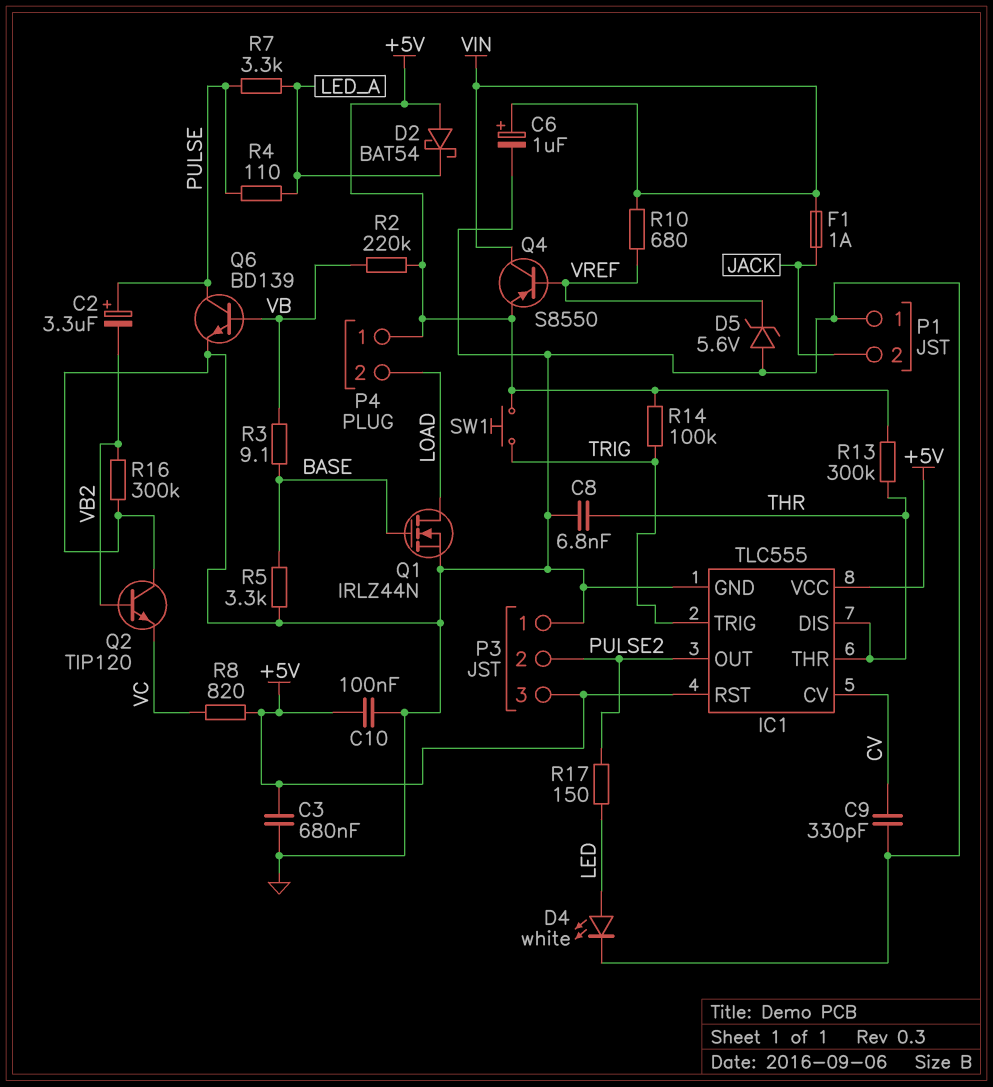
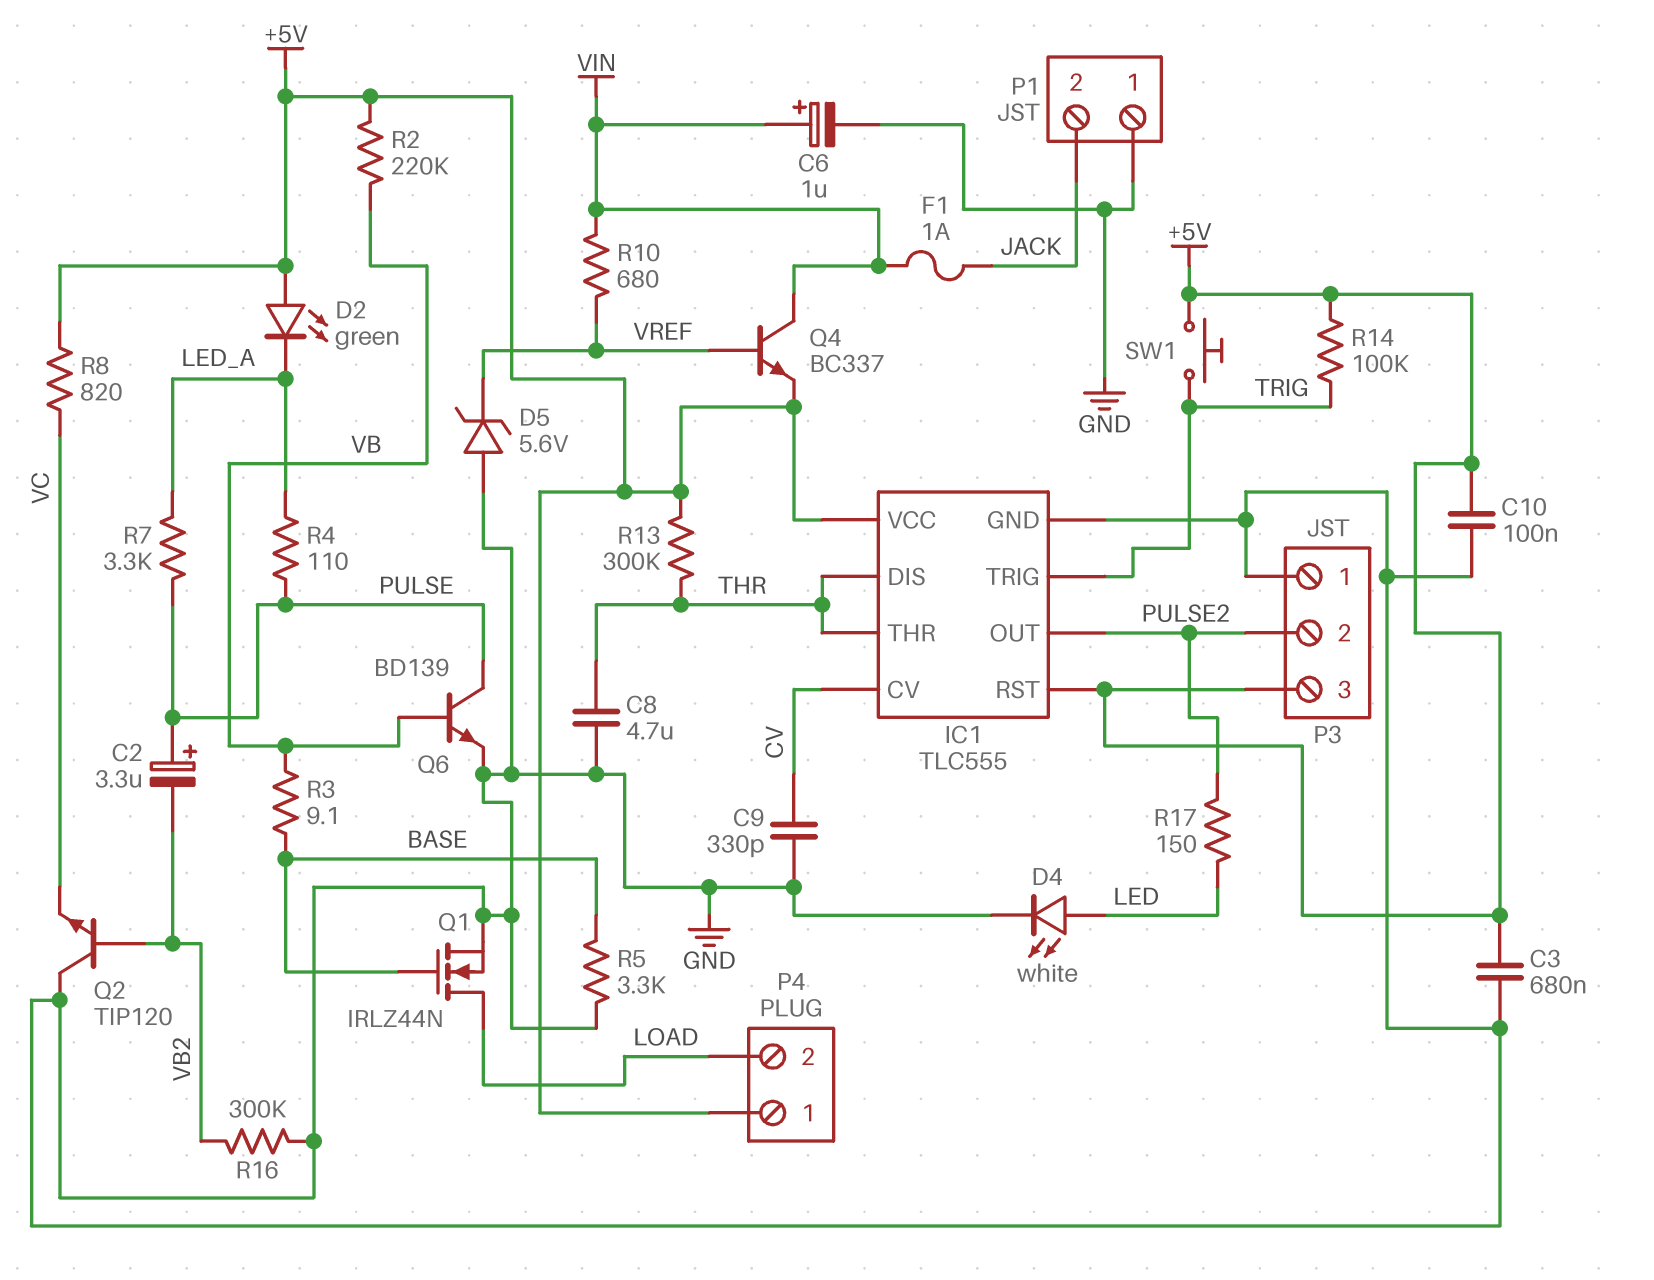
C8: 6.8nF (GND, THR) -> 4.7uF (GND, THR)
D2: schottky BAT54 (A +5V, K LED_A) -> LED green (A +5V, K LED_A)
Q4: PNP S8550 (B VREF, C VIN, E +5V) -> NPN BC337 (B VREF, C VIN, E +5V)

